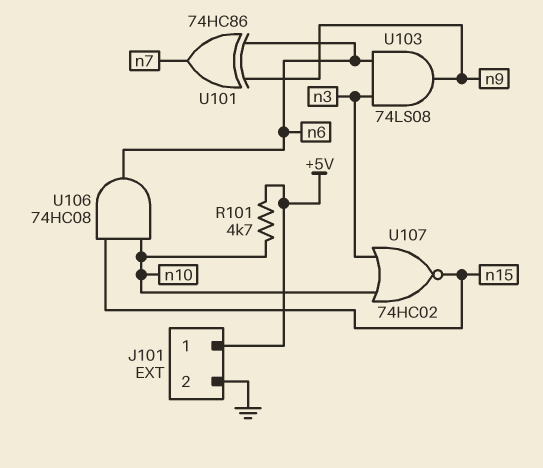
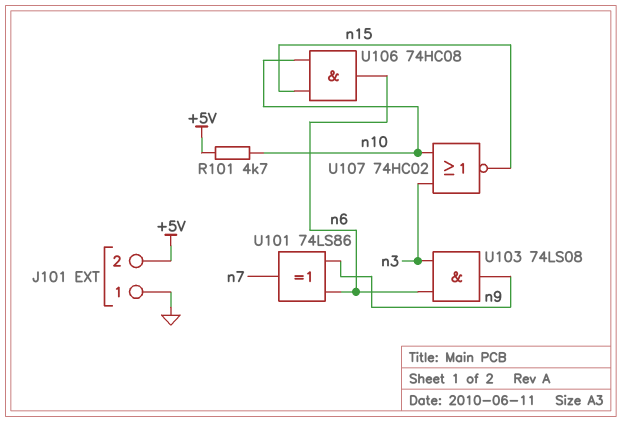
J101 pin 1: +5V -> GND
J101 pin 2: GND -> +5V
U101: XOR 74HC86 (in n6, in n9, out n7) -> XOR 74LS86 (in n6, in n9, out n7)

